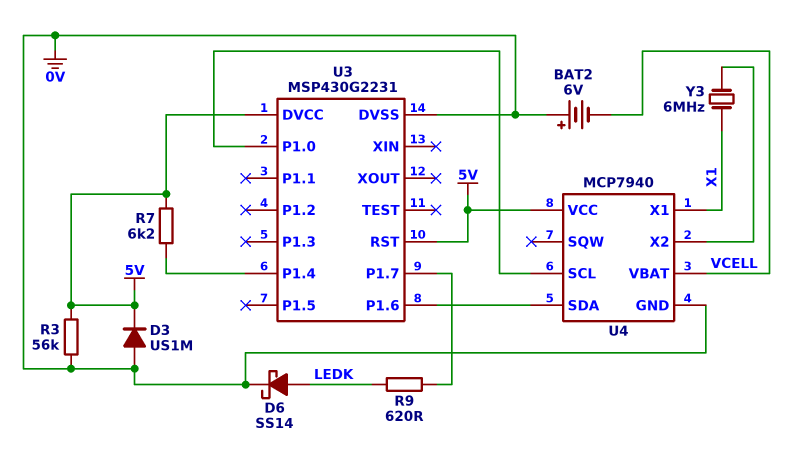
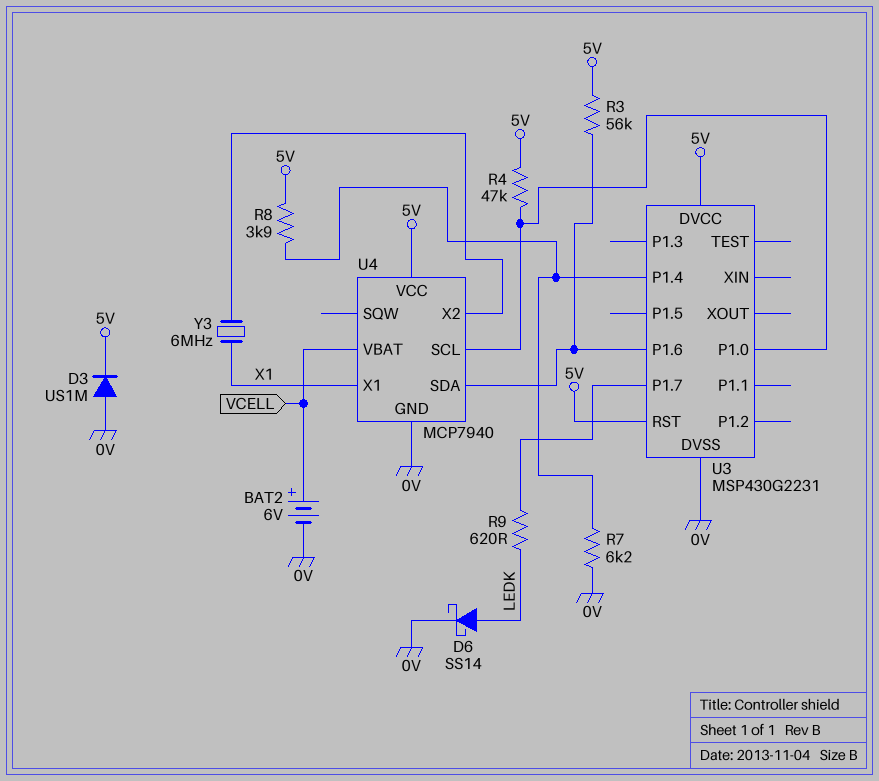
BAT2: 6V (plus 0V, minus VCELL) -> 6V (plus VCELL, minus 0V)
R3: 56k (0V, 5V) -> 56k (5V, U3/P1.6)
R4: none -> 47k (5V, U3/P1.0)
R7: 6.2k (5V, U3/P1.4) -> 6.2k (0V, U3/P1.4)
R8: none -> 3.9k (5V, U3/P1.4)

